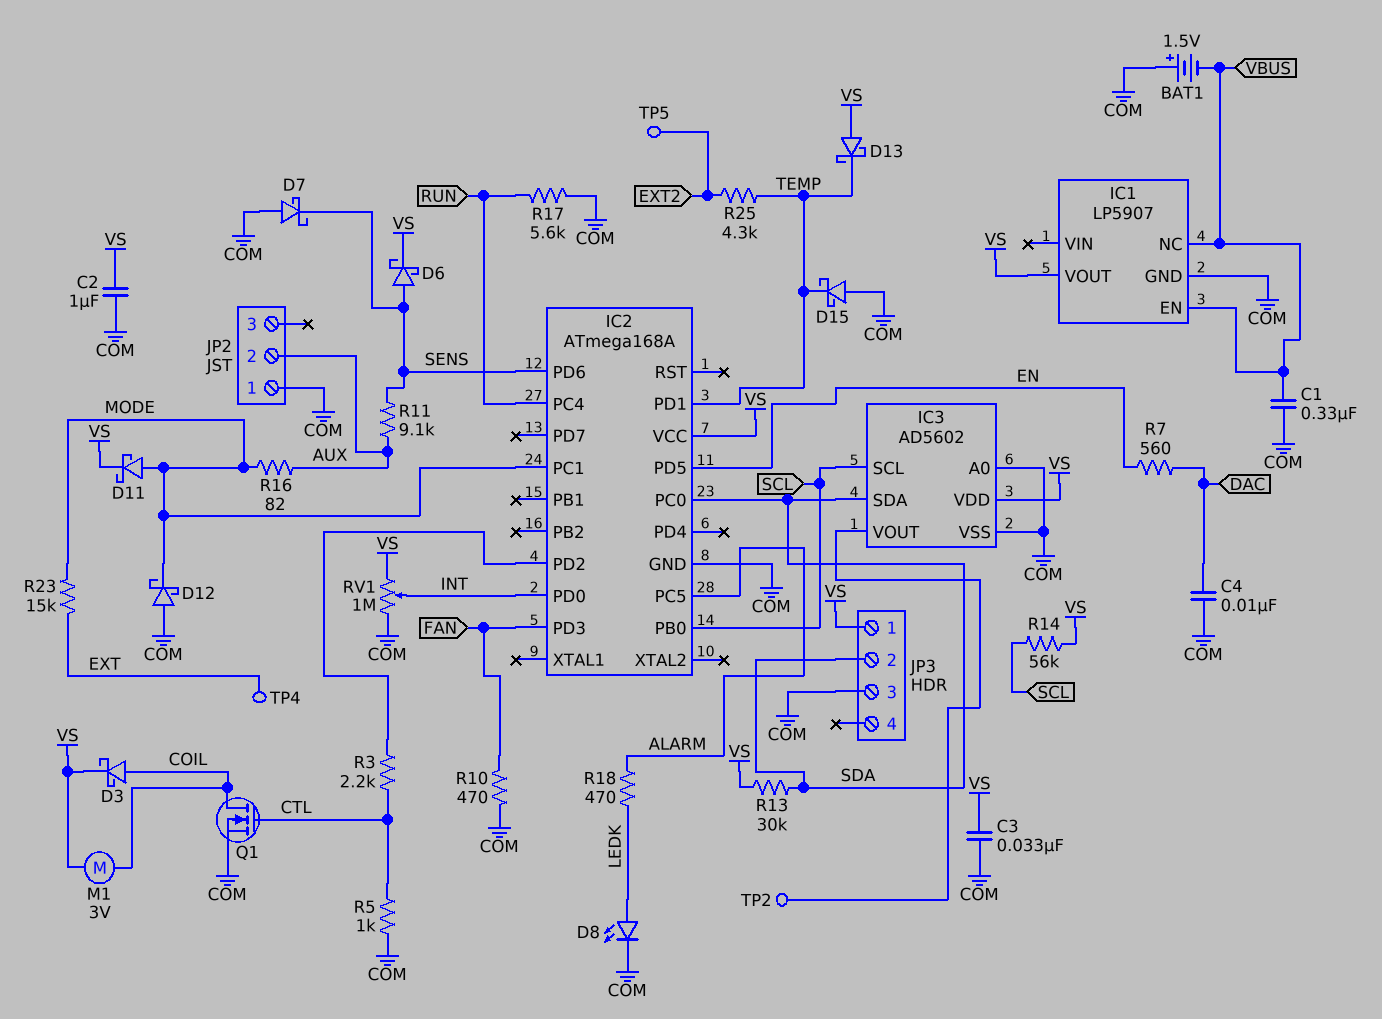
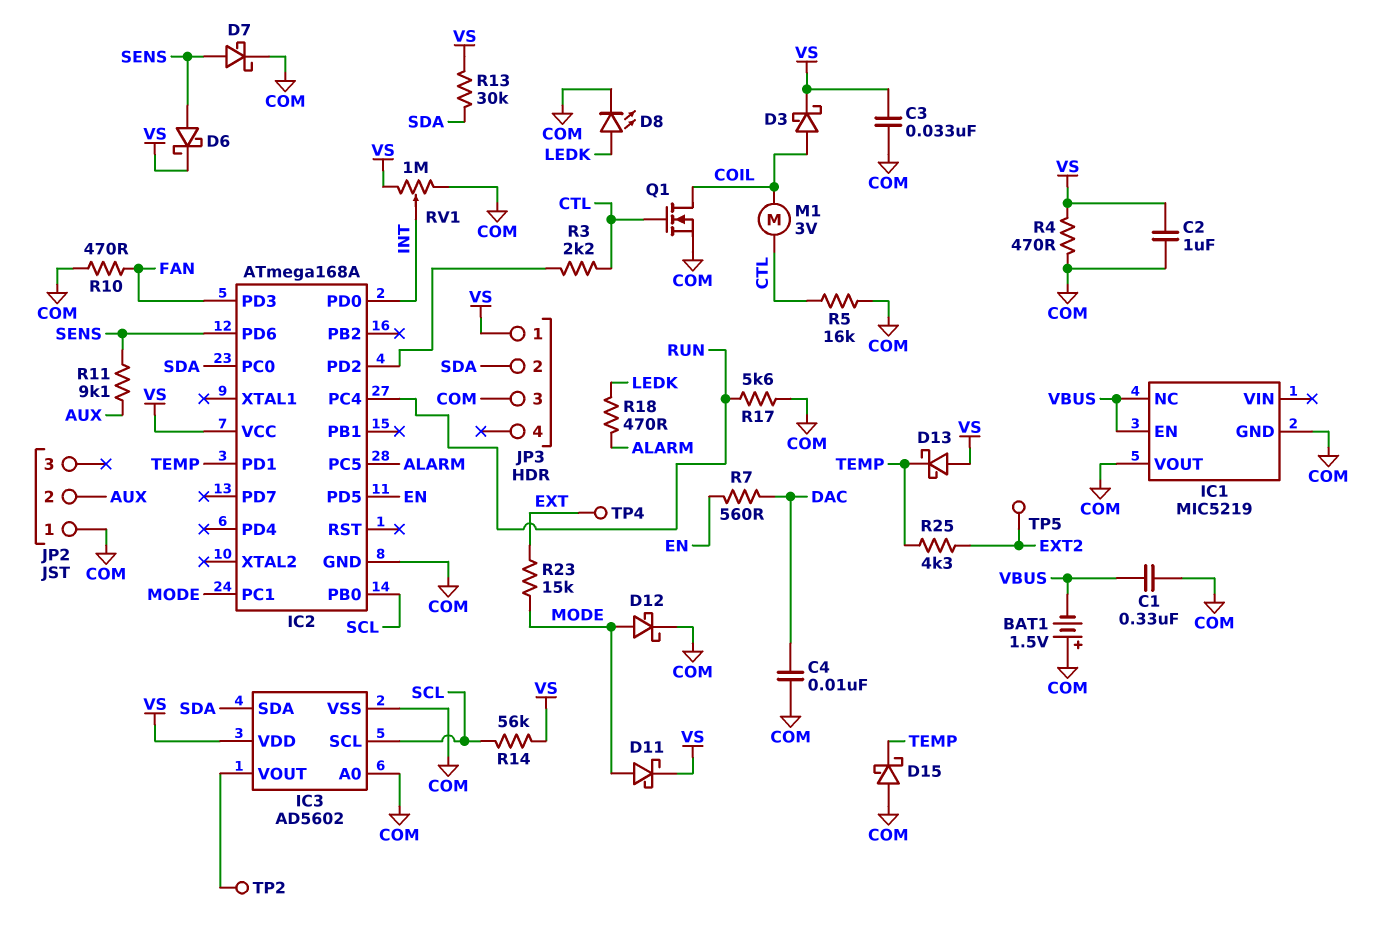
D7: schottky (A COM, K SENS) -> schottky (A SENS, K COM)
D12: schottky (A COM, K MODE) -> schottky (A MODE, K COM)
IC1: LP5907 -> MIC5219
IC1 pin VOUT: VS -> COM
M1: motor 3V (COIL, VS) -> motor 3V (COIL, CTL)
R4: none -> 470 (COM, VS)
R5: 1k (COM, CTL) -> 16k (COM, CTL)
R16: 82 (AUX, MODE) -> none

